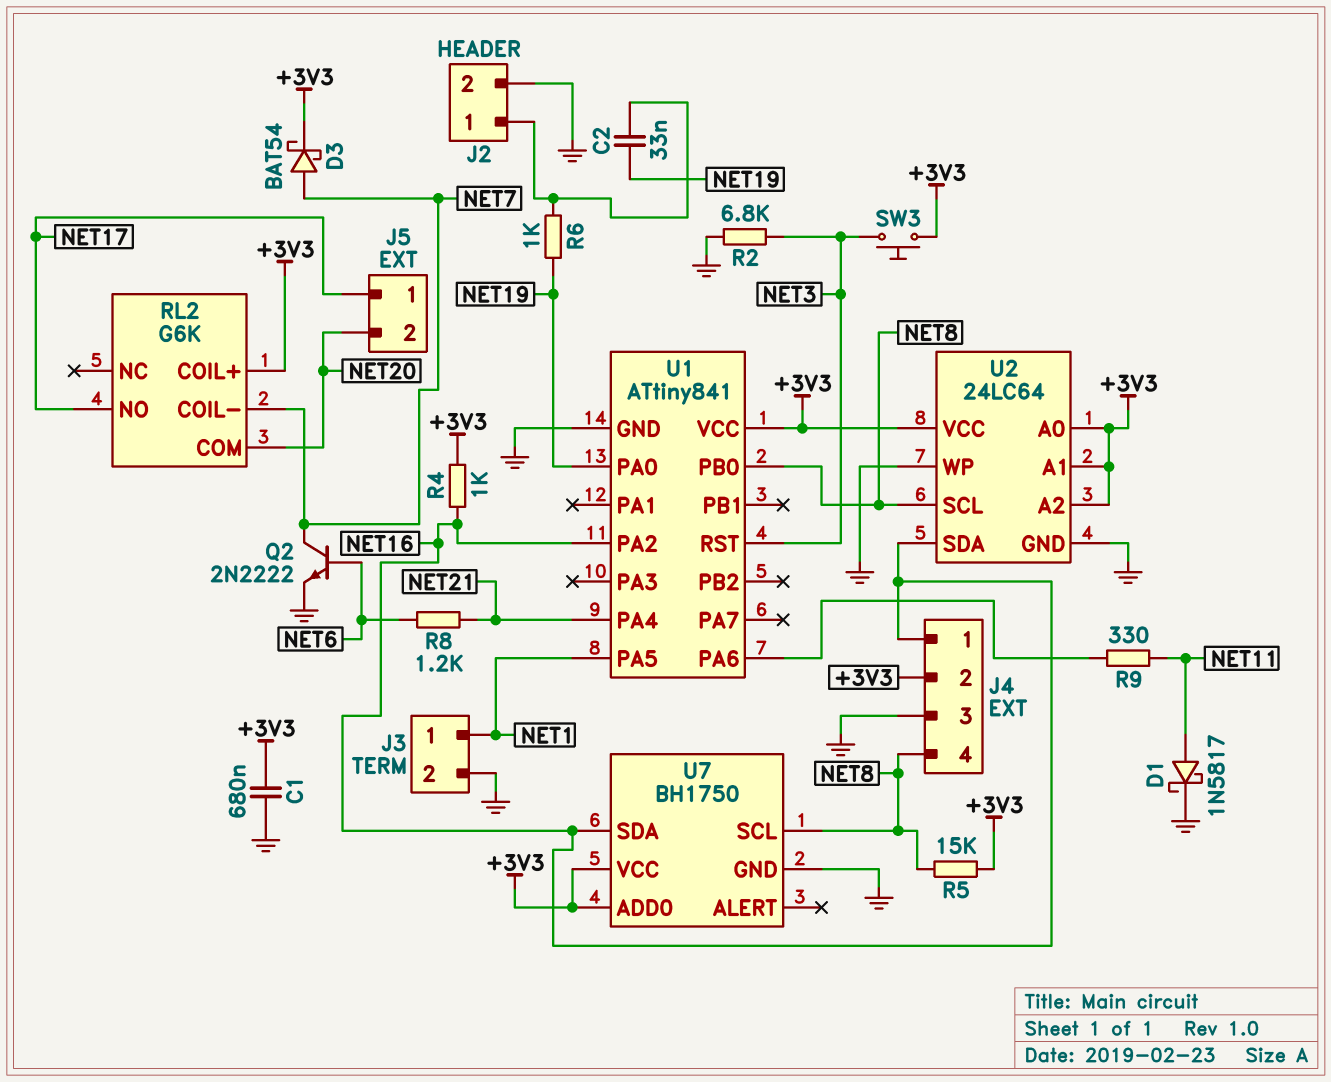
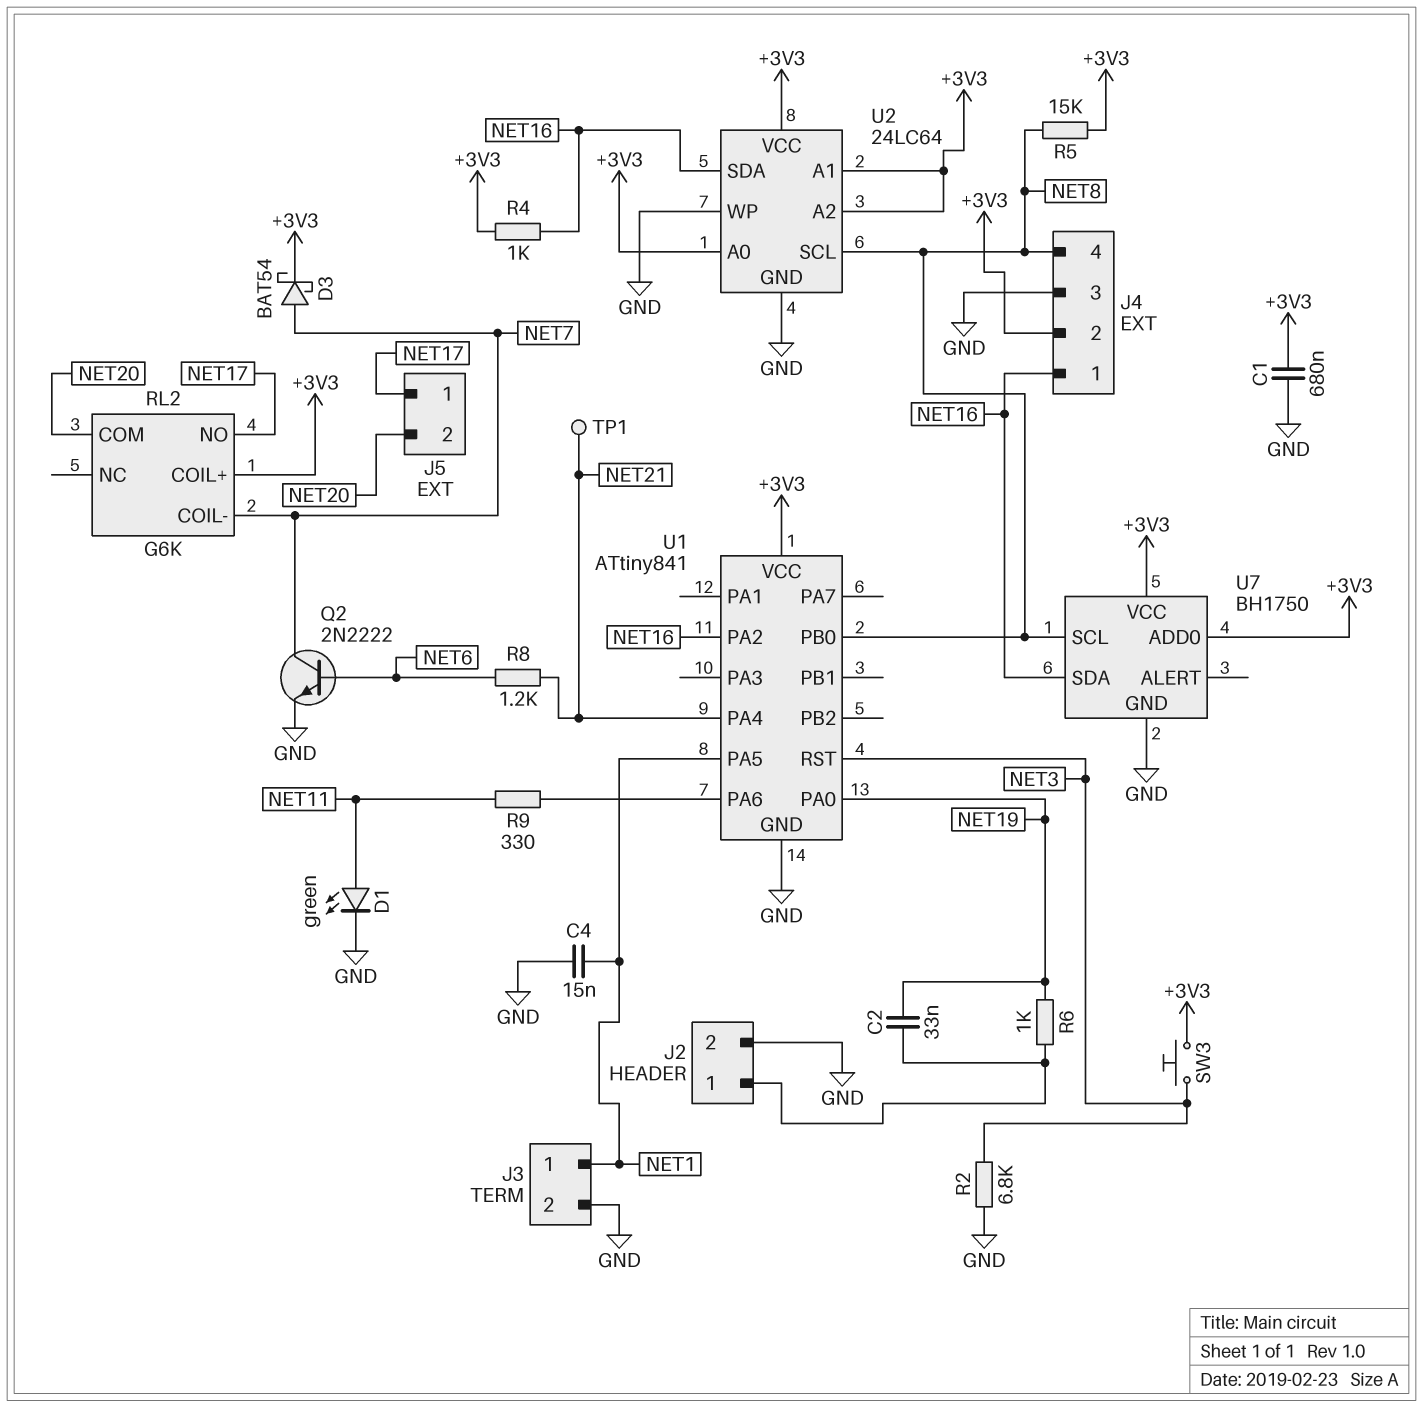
C4: none -> 15nF (GND, NET1)
D1: schottky 1N5817 (A NET11, K GND) -> LED green (A NET11, K GND)
TP1: none -> test point (NET21)

